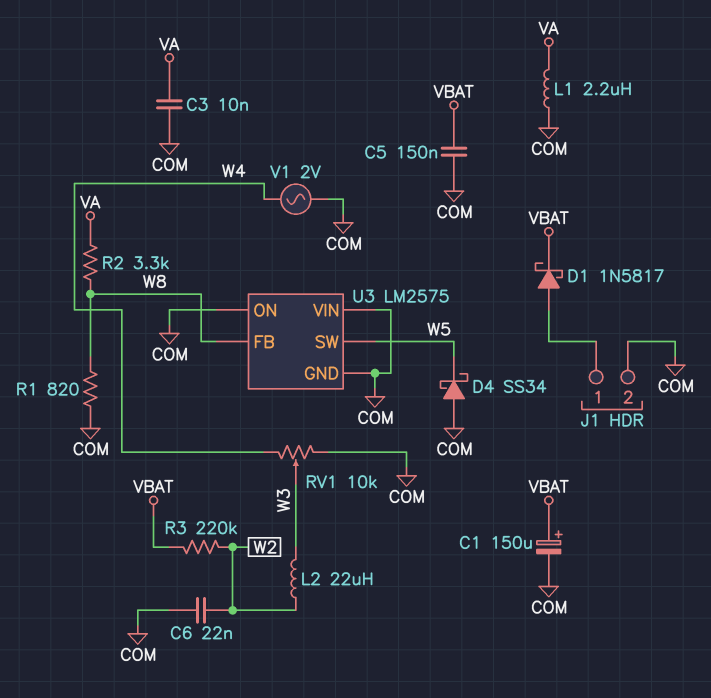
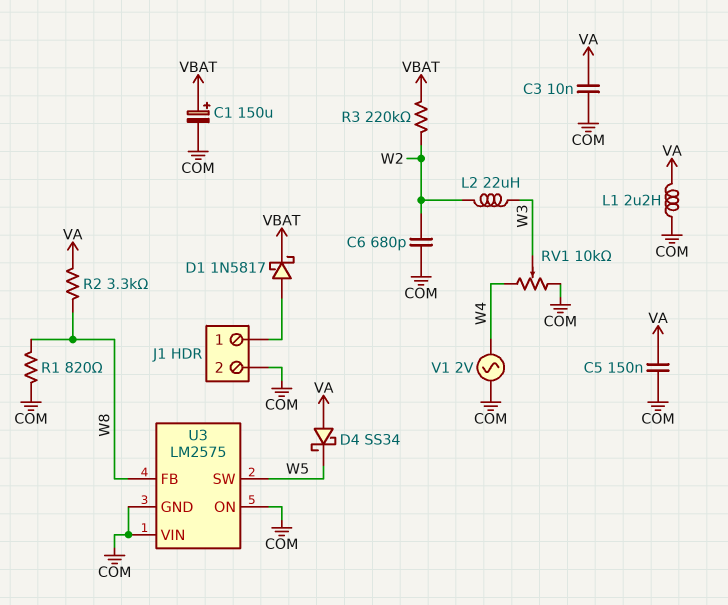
C5: 150nF (COM, VBAT) -> 150nF (COM, VA)
C6: 22nF (COM, W2) -> 680pF (COM, W2)
D4: schottky SS34 (A COM, K W5) -> schottky SS34 (A VA, K W5)

